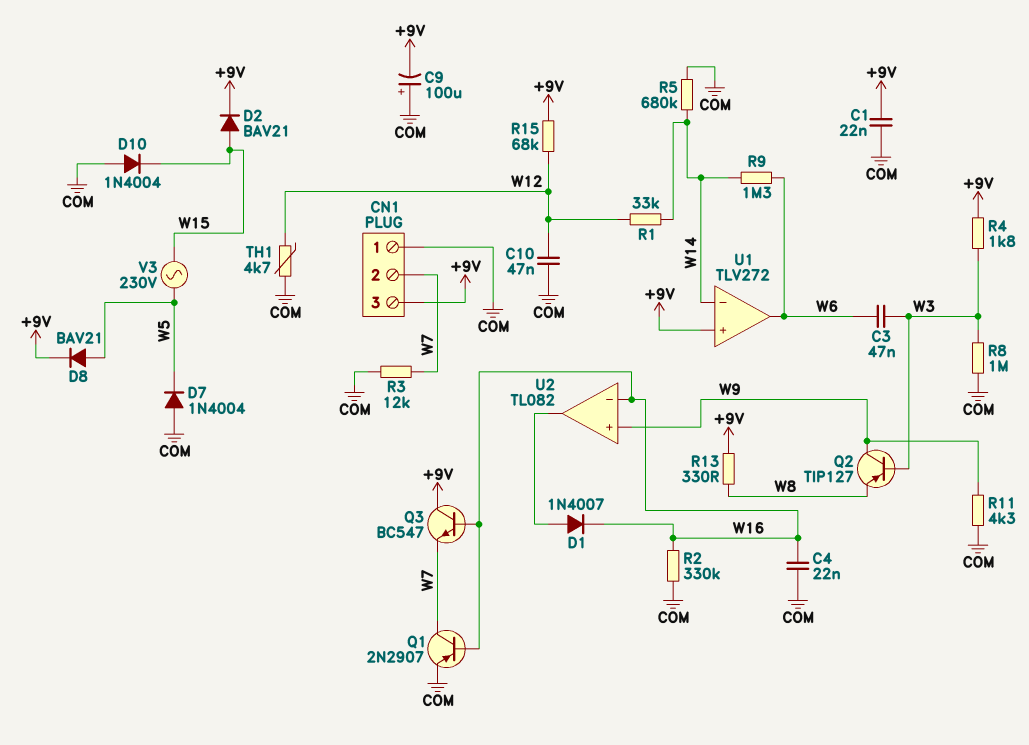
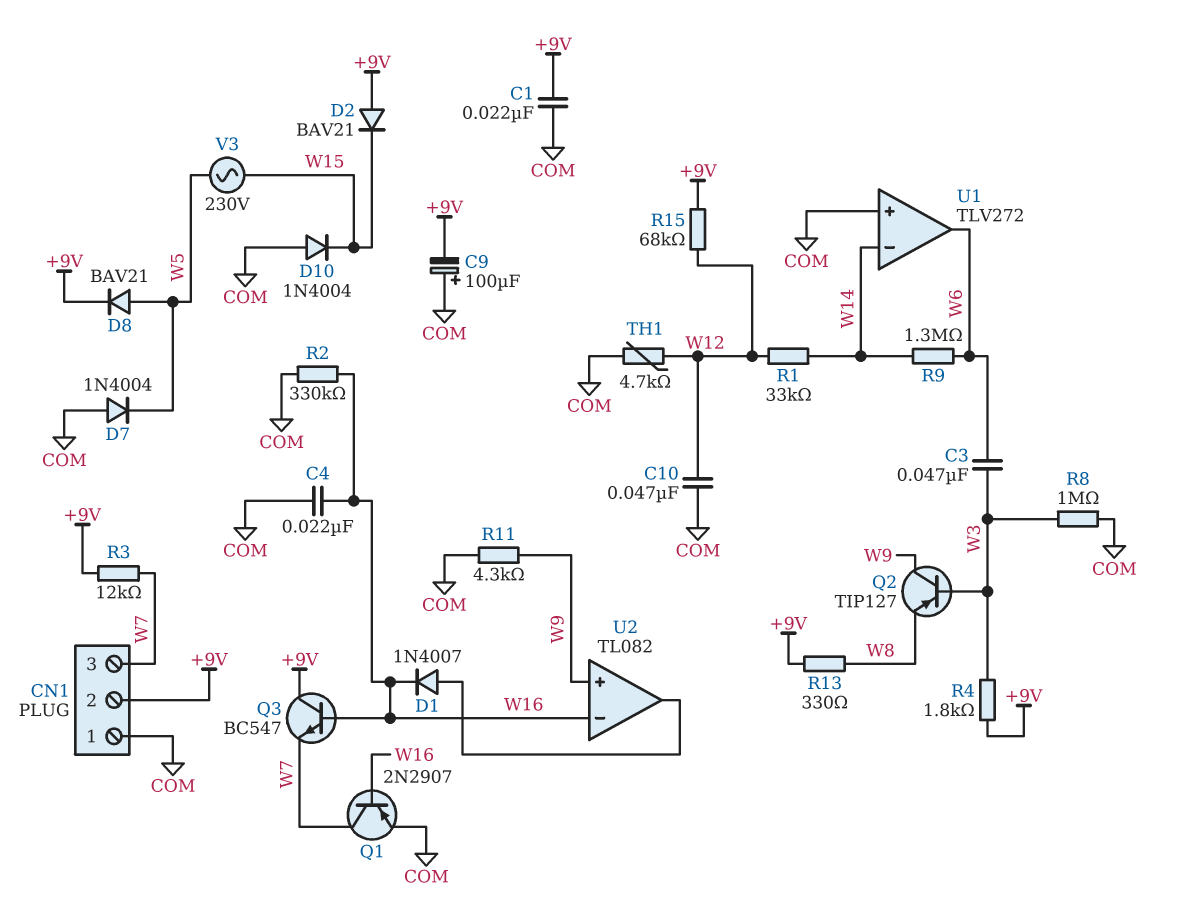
CN1 pin 2: W7 -> +9V
CN1 pin 3: +9V -> W7
D2: diode BAV21 (A W15, K +9V) -> diode BAV21 (A +9V, K W15)
R3: 12k (COM, W7) -> 12k (+9V, W7)
R5: 680k (COM, W14) -> none
U1 pin in+: +9V -> COM

